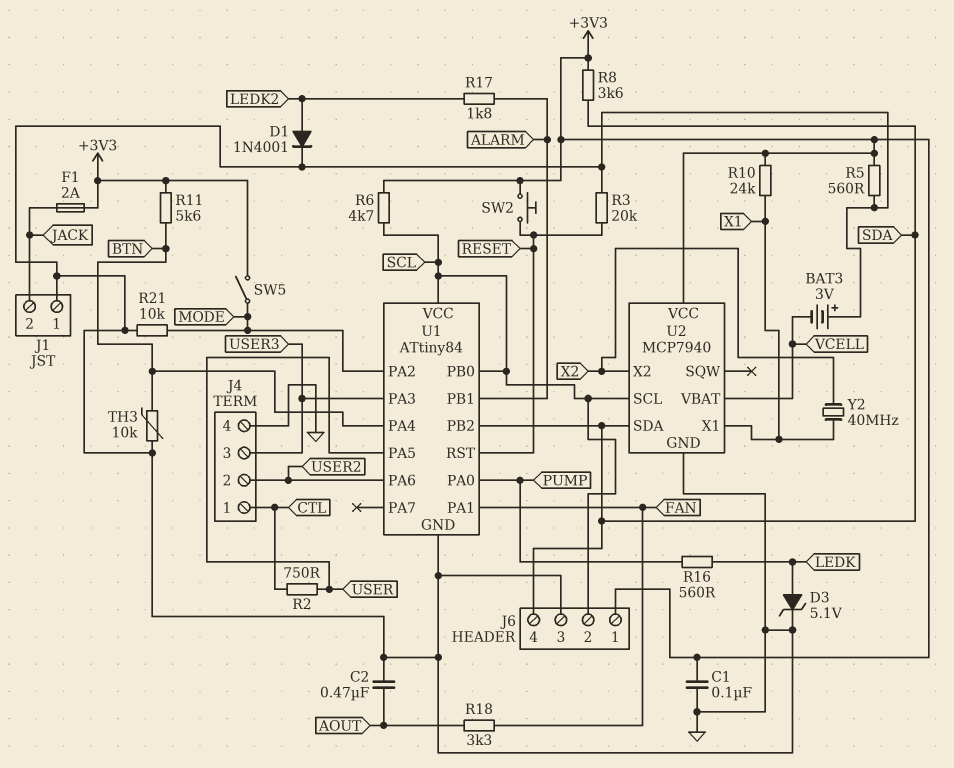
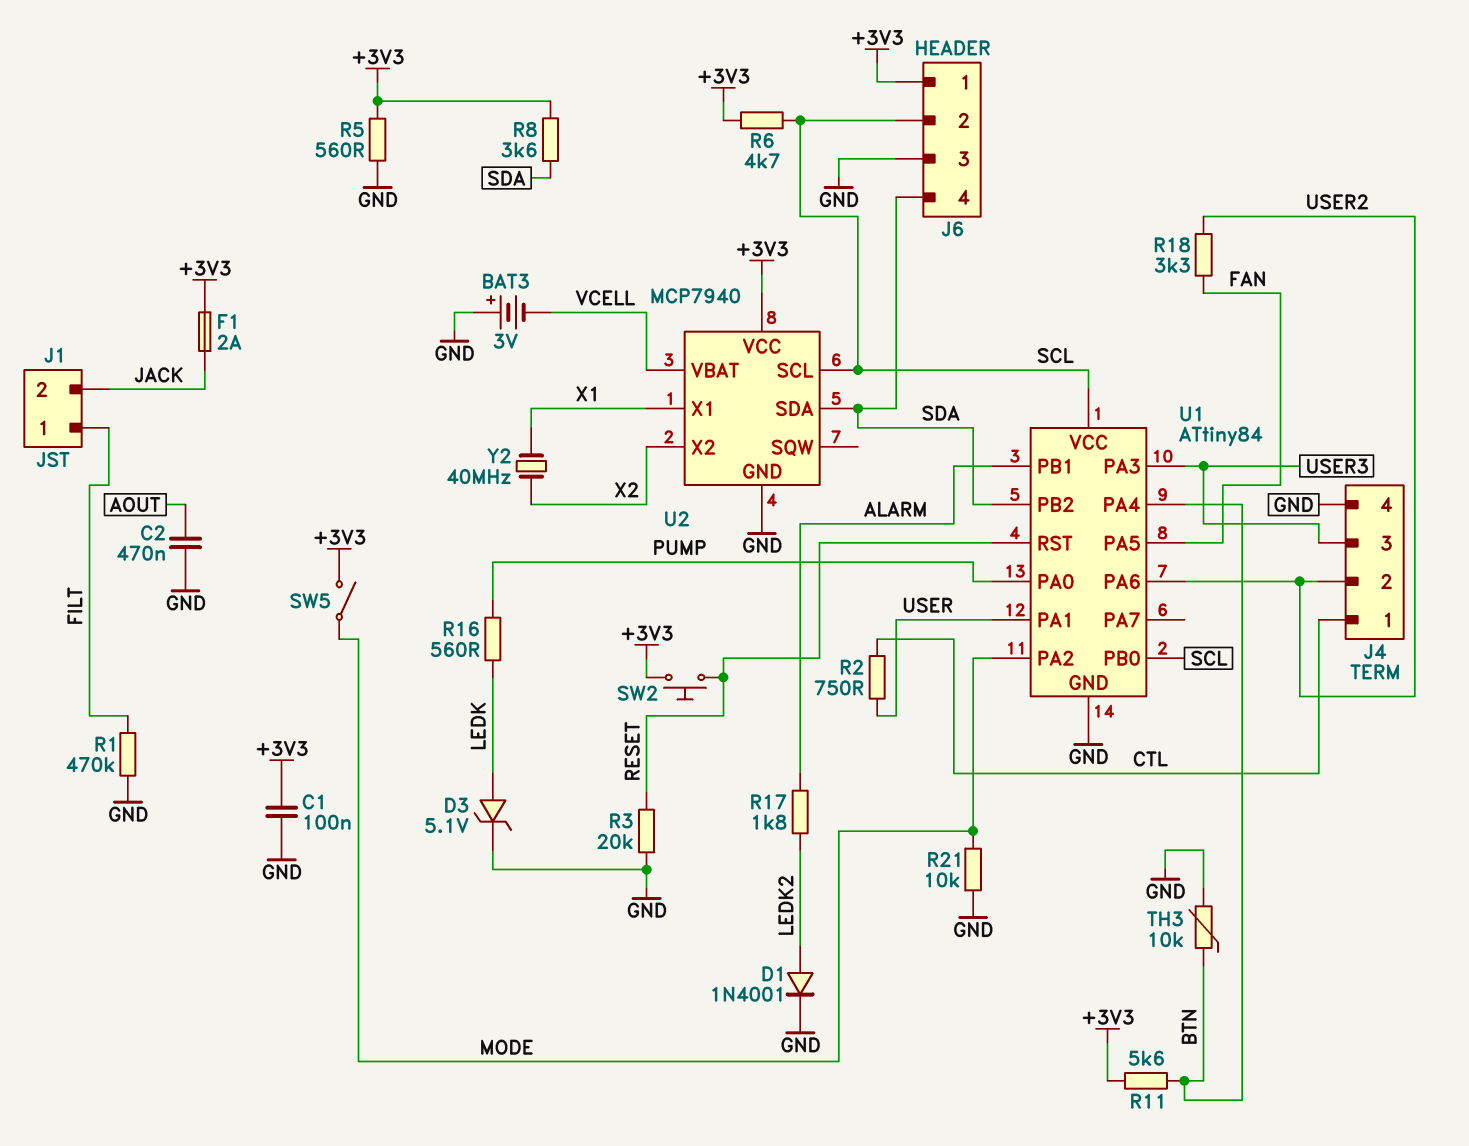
J1 pin 1: GND -> FILT
R1: none -> 470k (FILT, GND)
R10: 24k (+3V3, X1) -> none
R18: 3.3k (AOUT, FAN) -> 3.3k (FAN, USER2)
U1 pin PA1: FAN -> USER
U1 pin PA5: USER -> FAN

